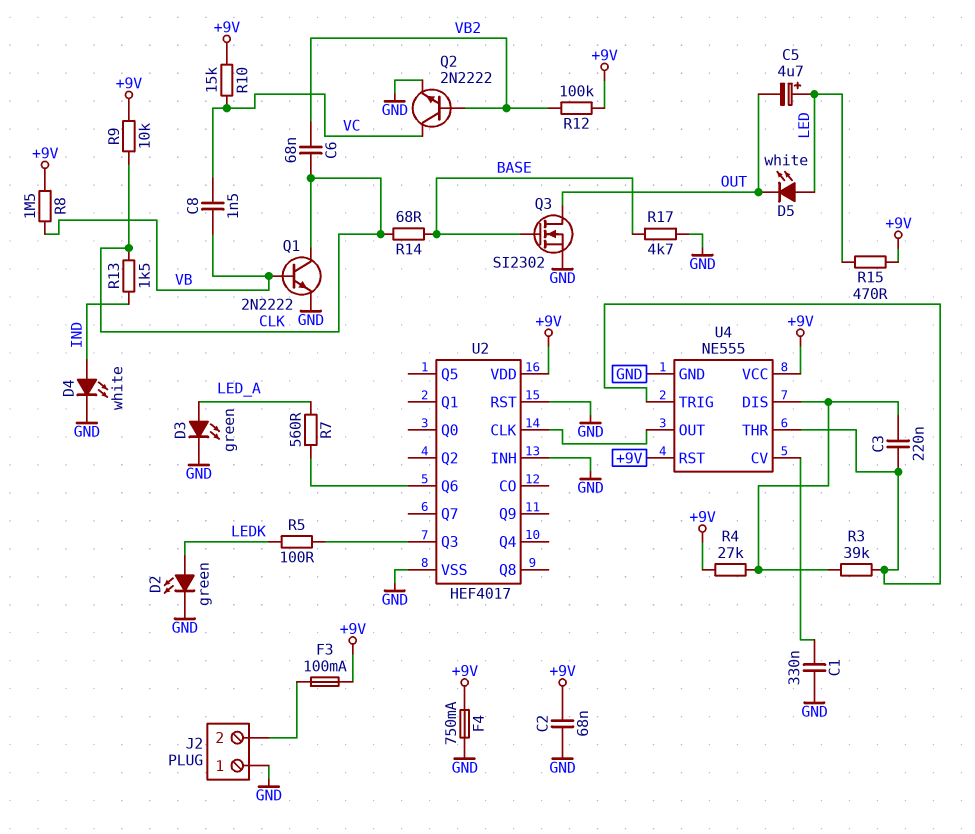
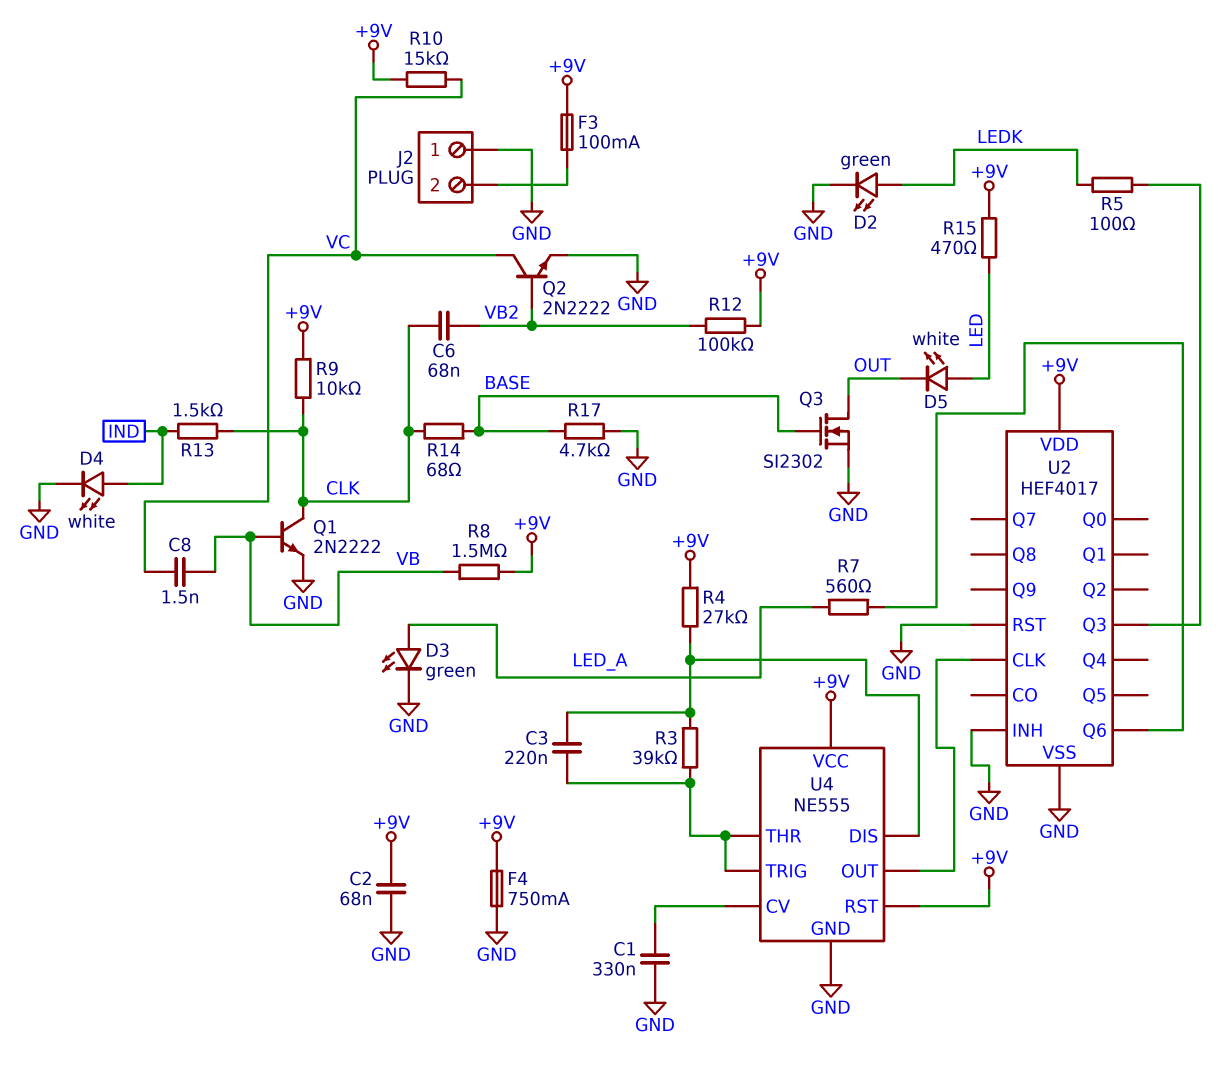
C5: 4.7uF (plus LED, minus OUT) -> none

